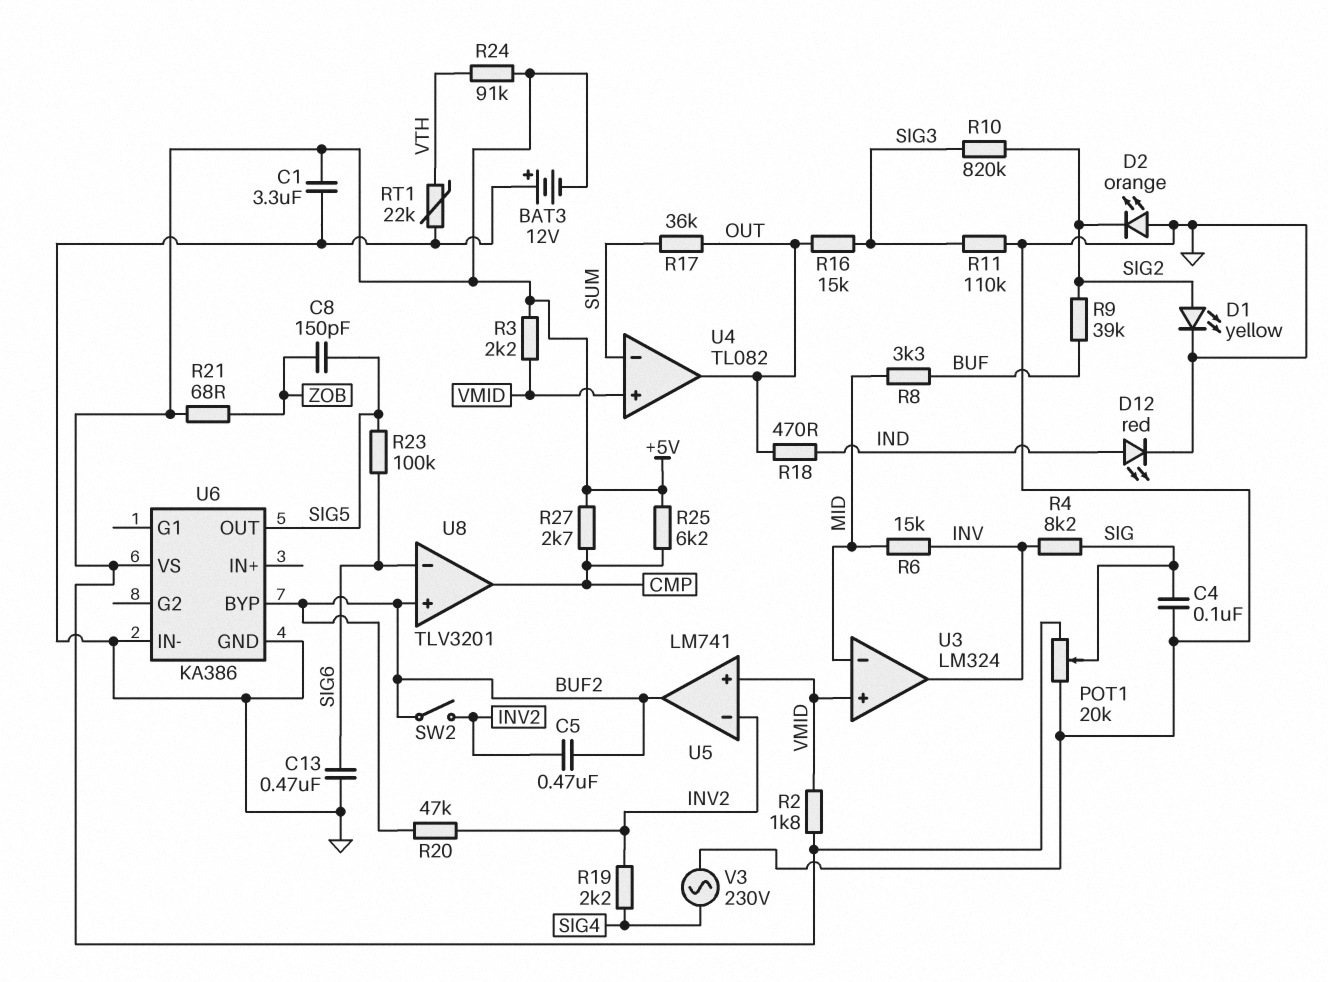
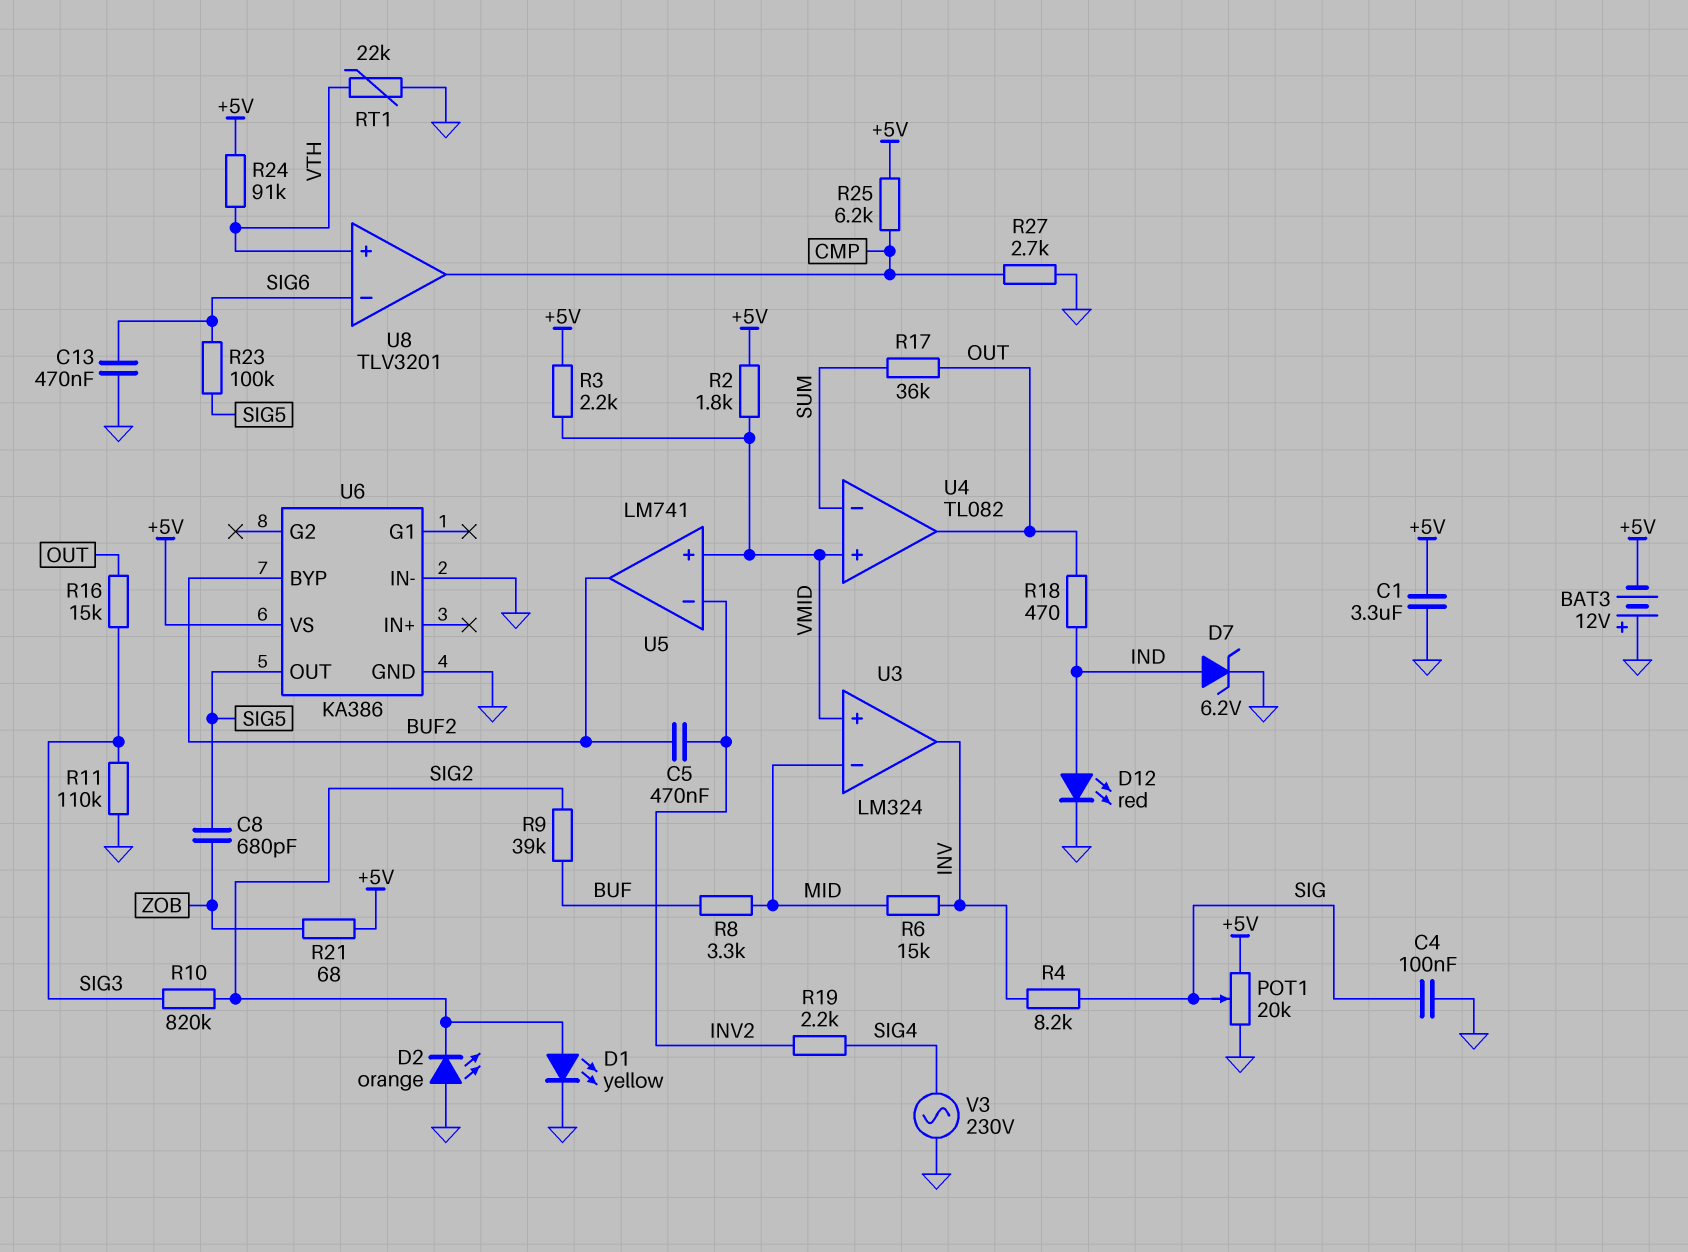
C8: 150pF (SIG5, ZOB) -> 680pF (SIG5, ZOB)
D7: none -> zener 6.2V (A IND, K GND)
R20: 47k (BUF2, INV2) -> none
R27: 2.7k (+5V, CMP) -> 2.7k (CMP, GND)
SW2: switch (BUF2, INV2) -> none
U8 pin in+: BUF2 -> VTH

